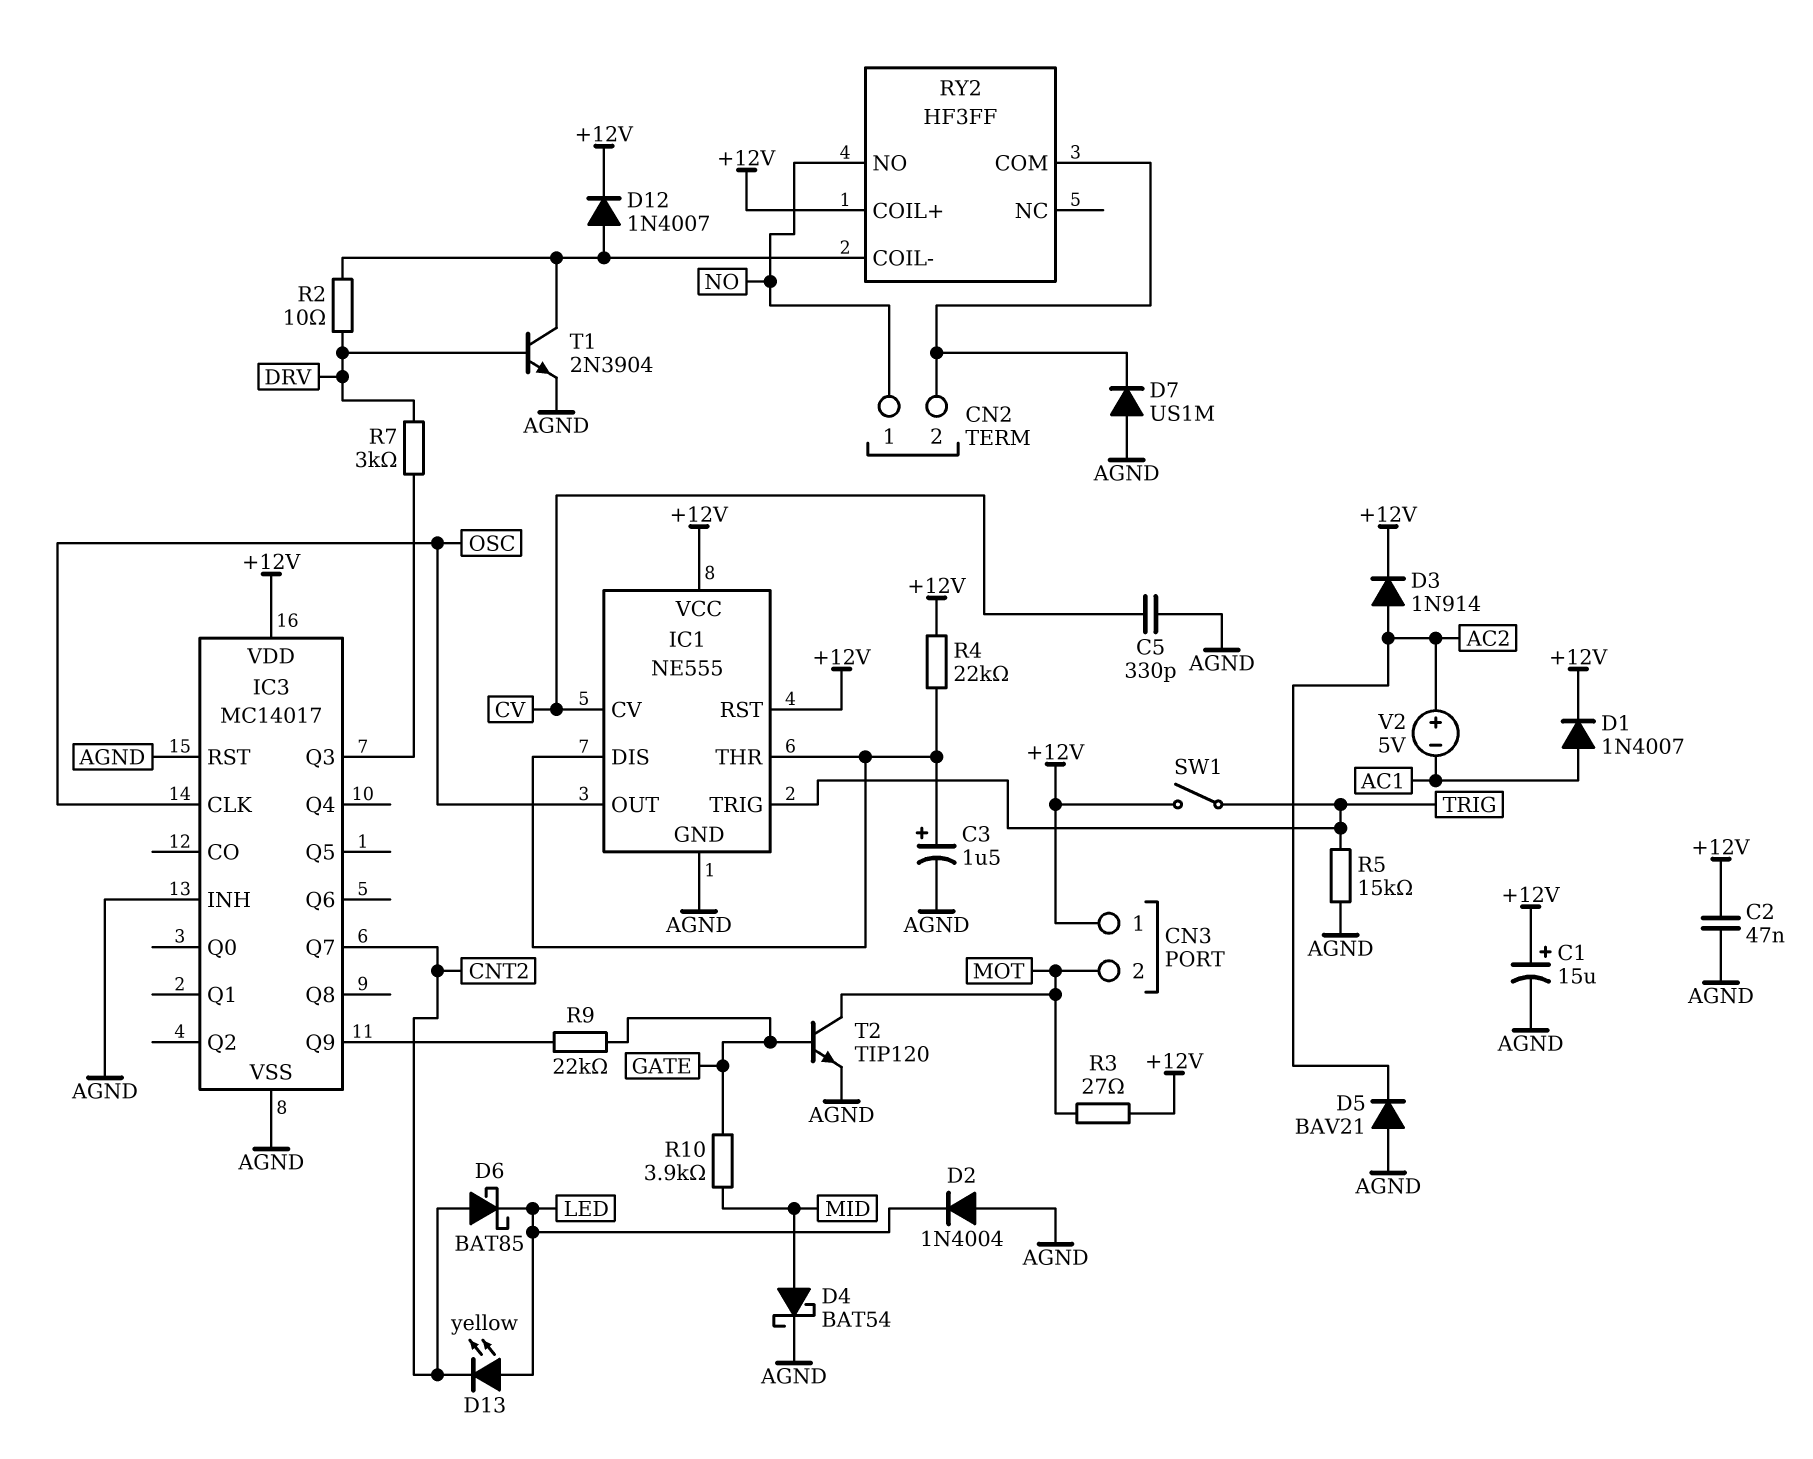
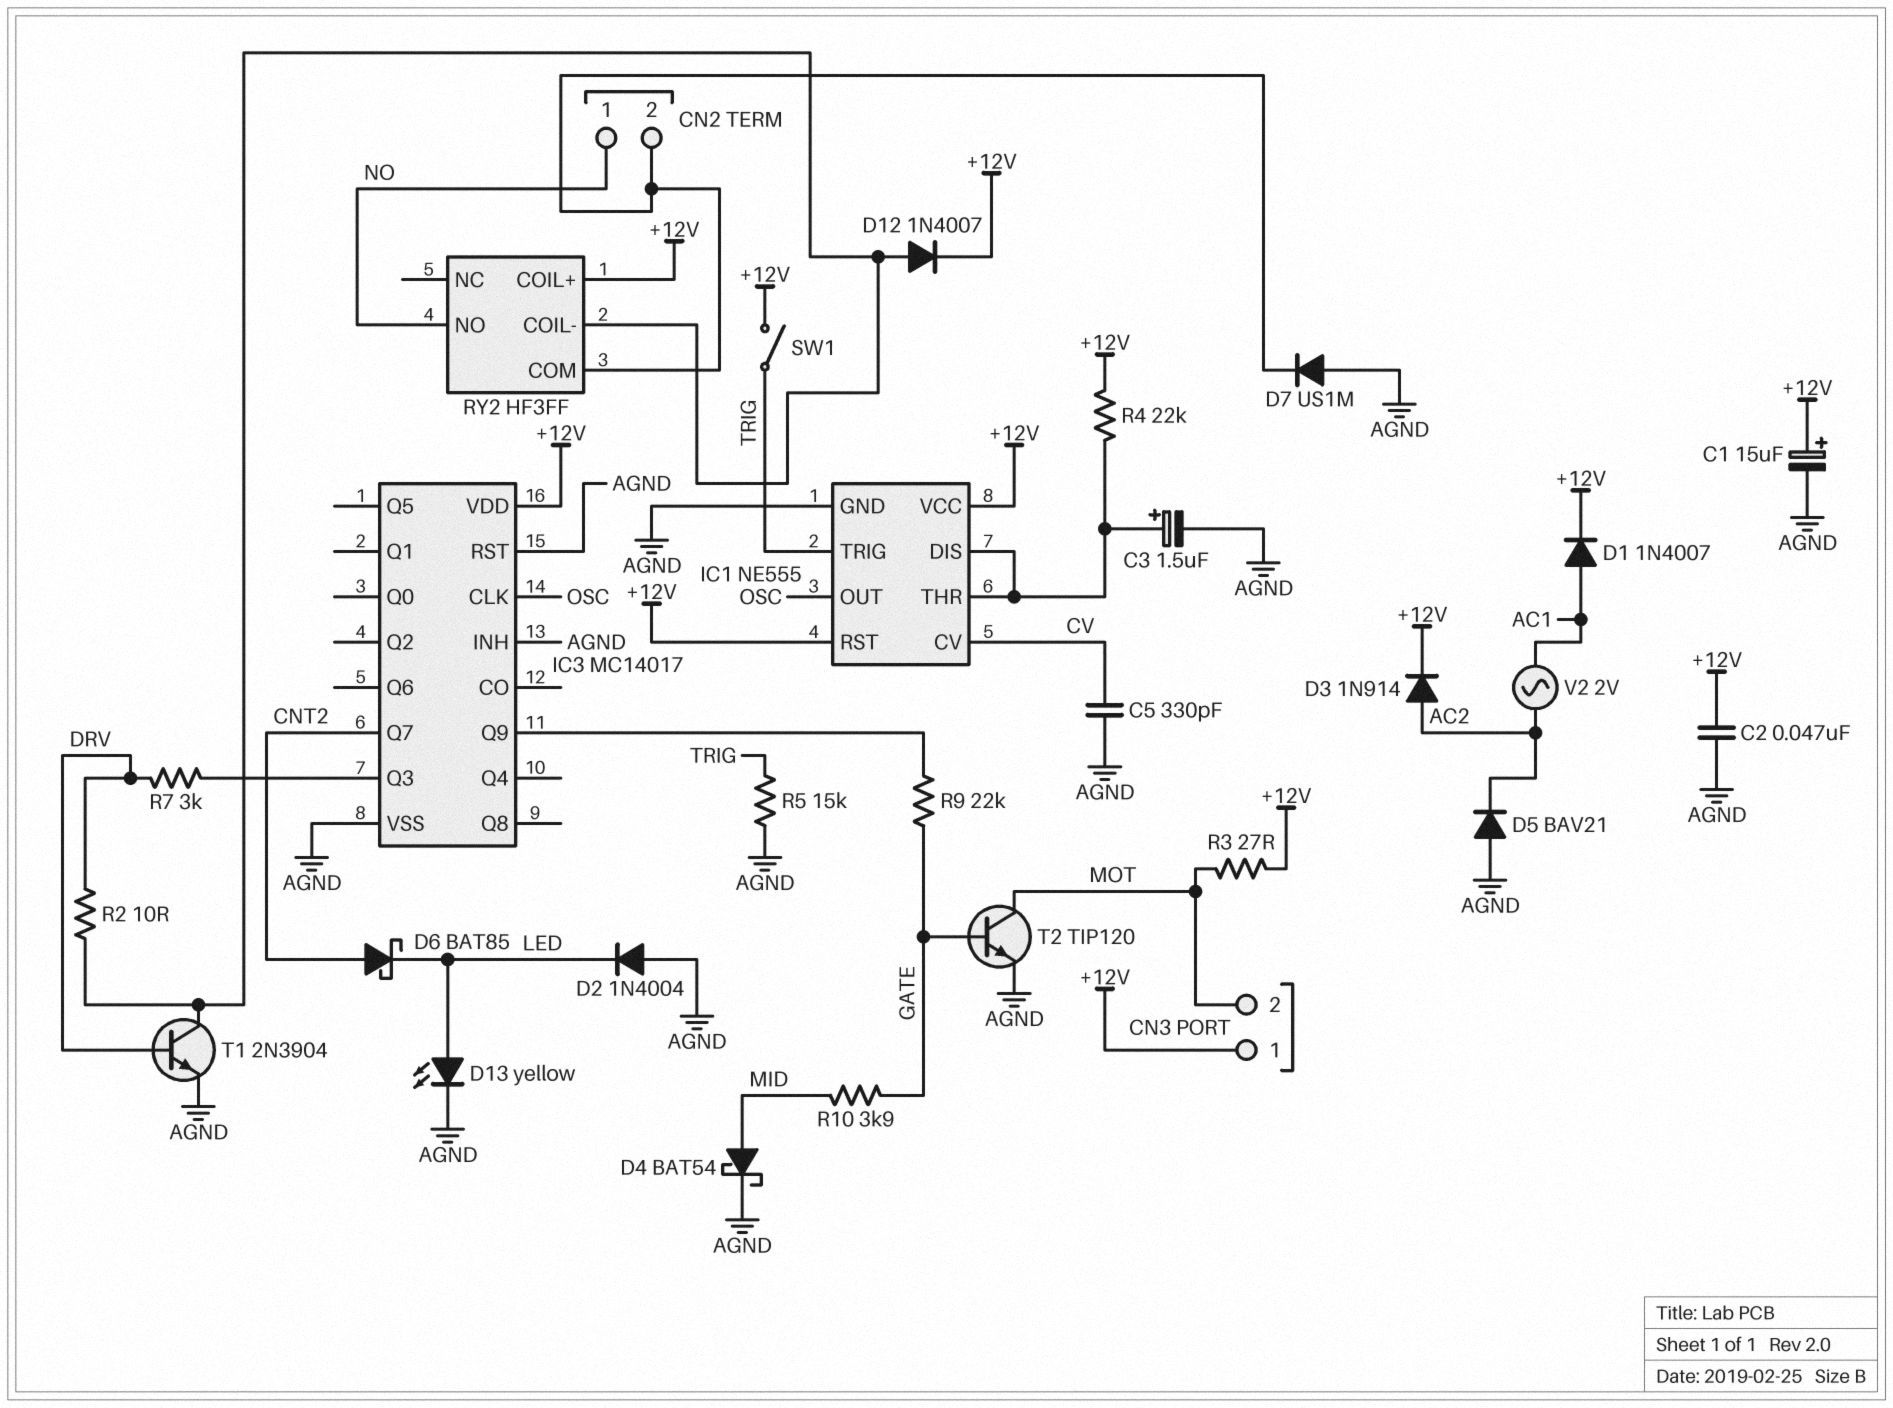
D13: LED yellow (A LED, K CNT2) -> LED yellow (A LED, K AGND)
V2: 5V (plus AC2, minus AC1) -> AC 2V (AC1, AC2)

